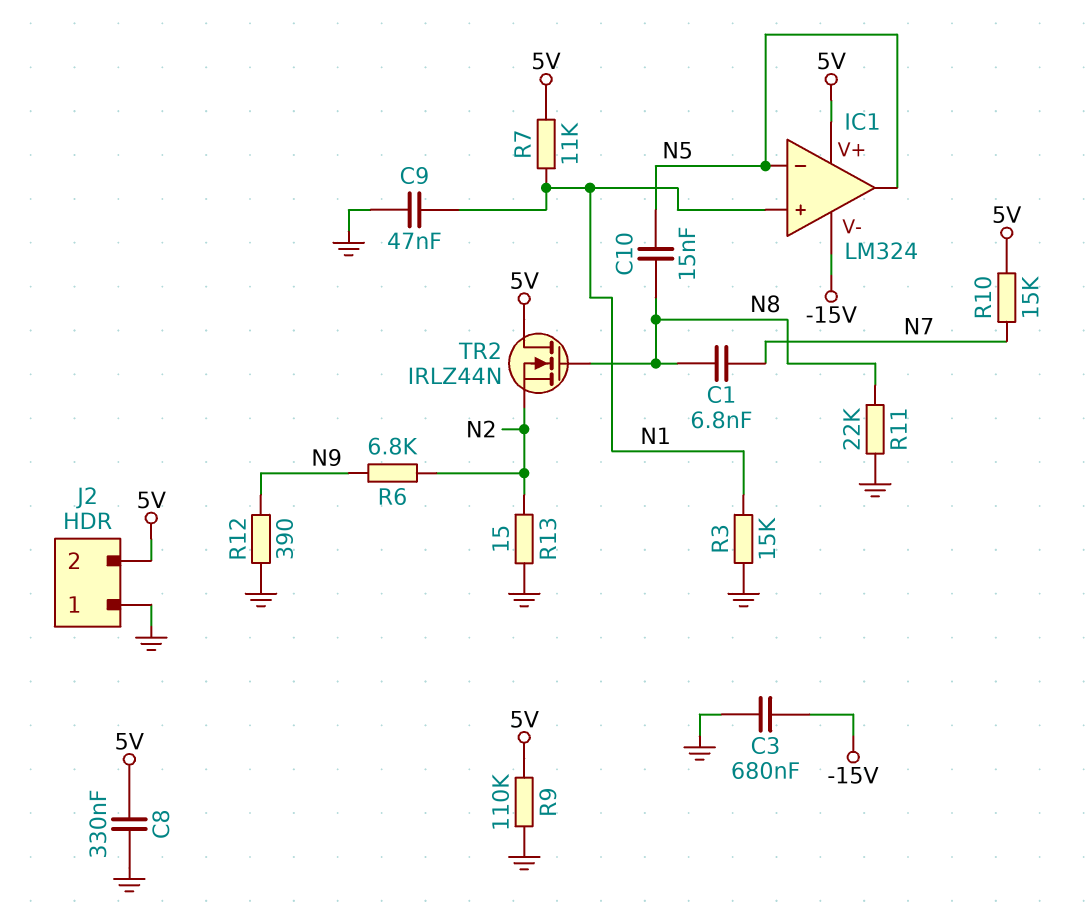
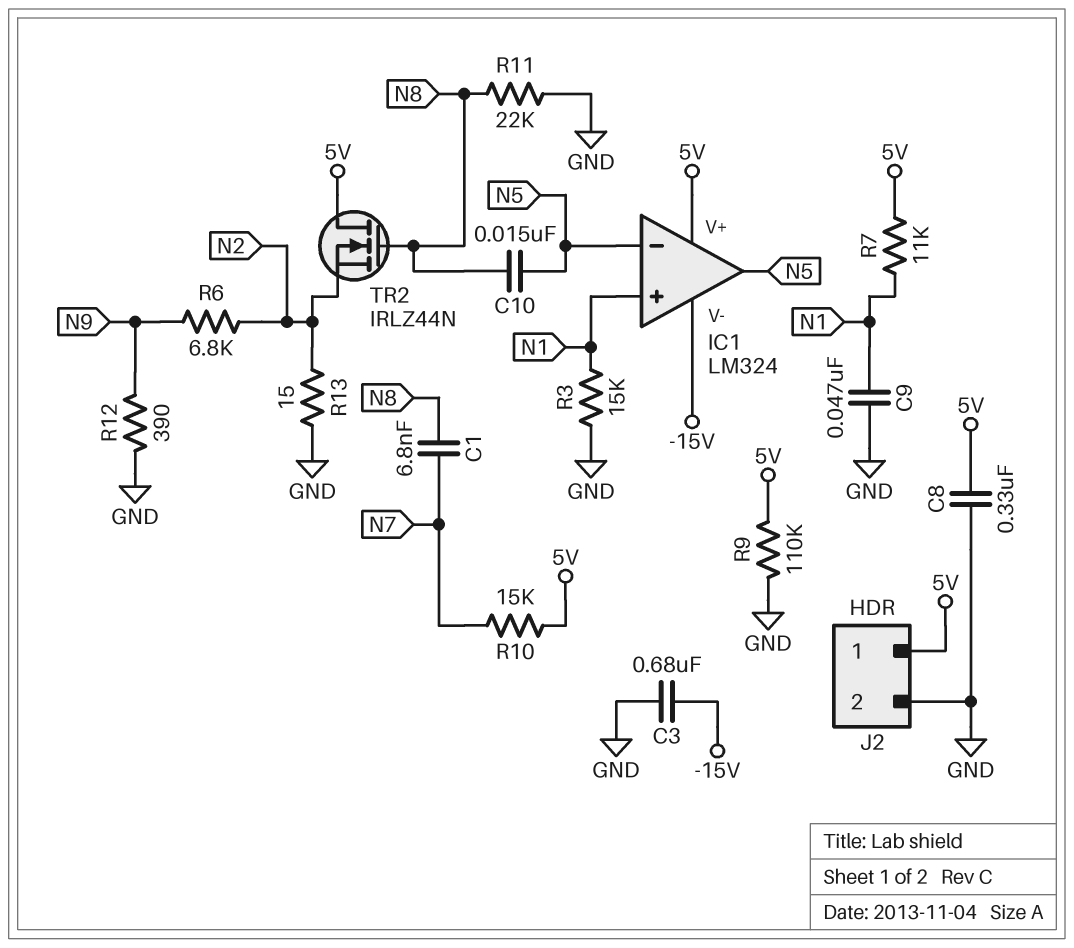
J2 pin 1: GND -> 5V
J2 pin 2: 5V -> GND

